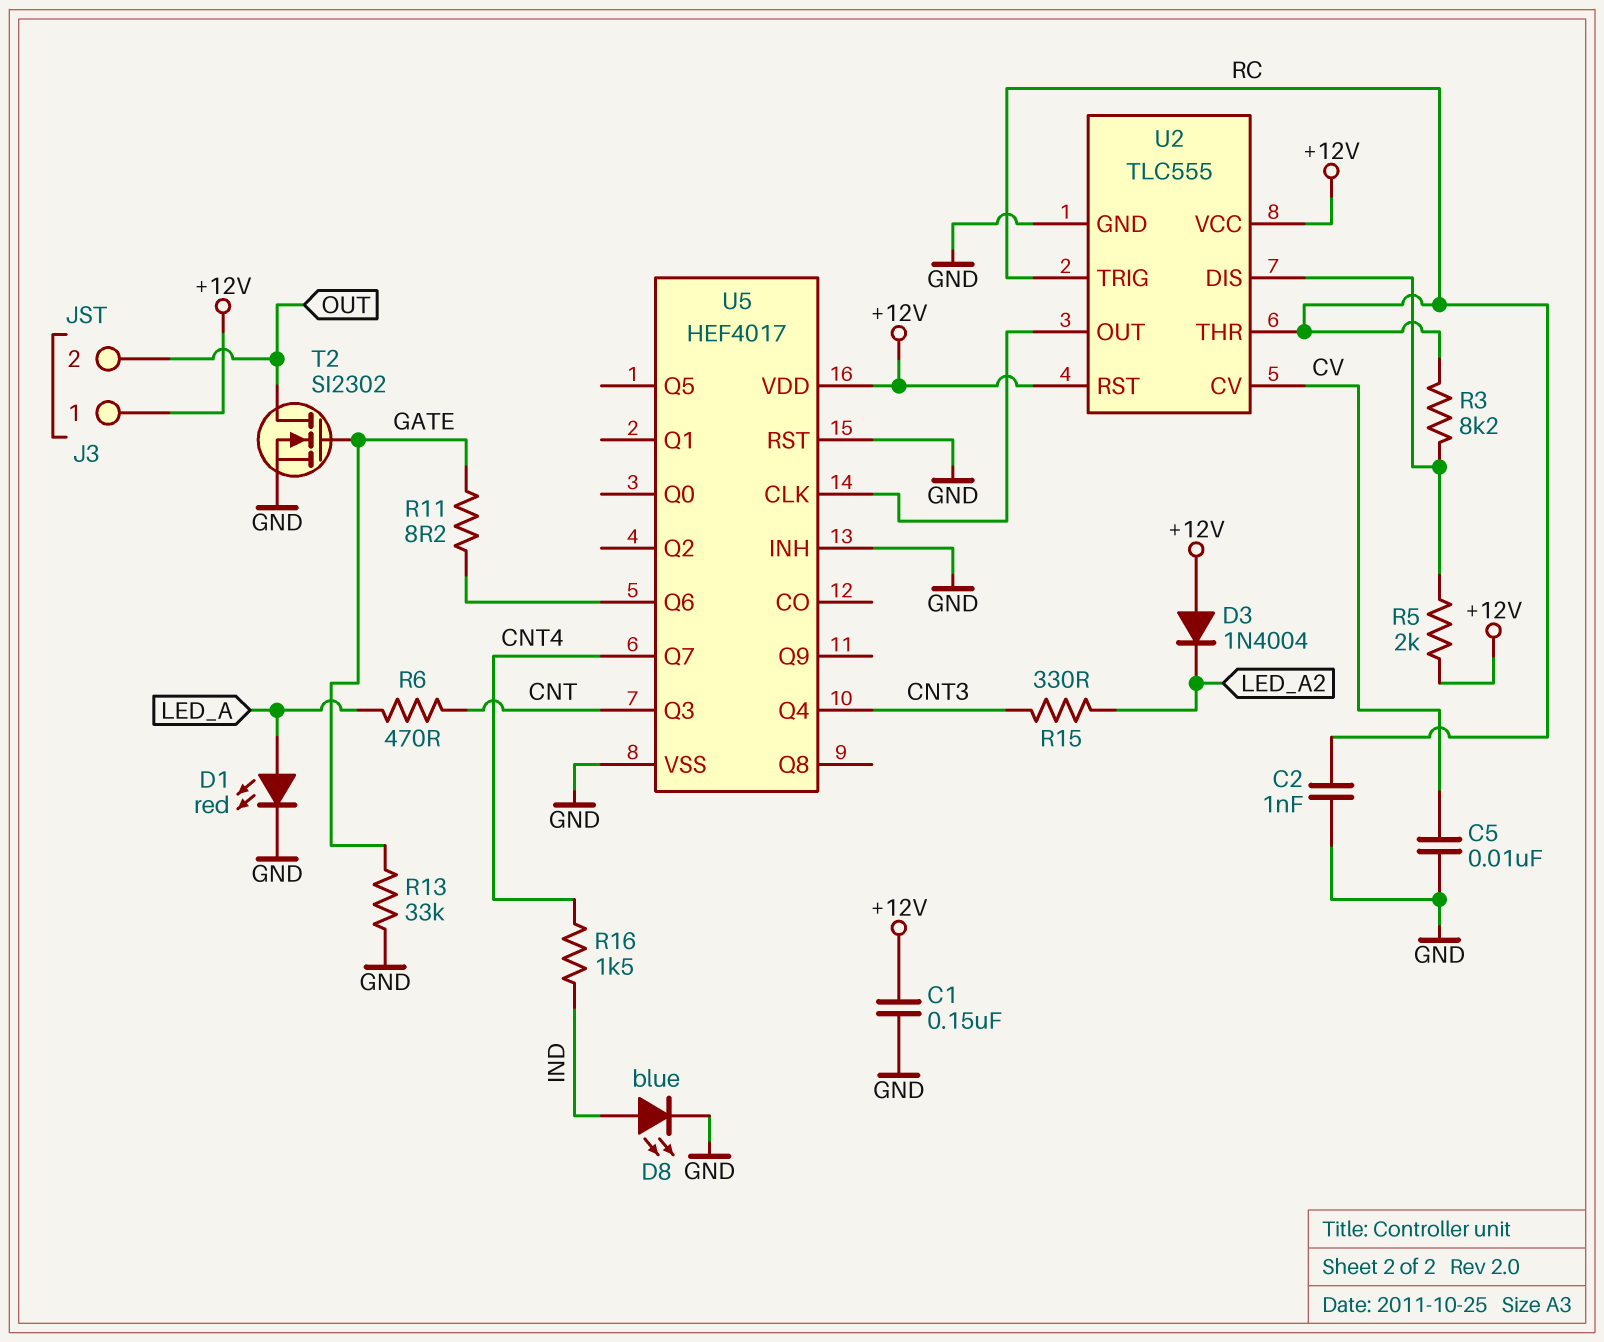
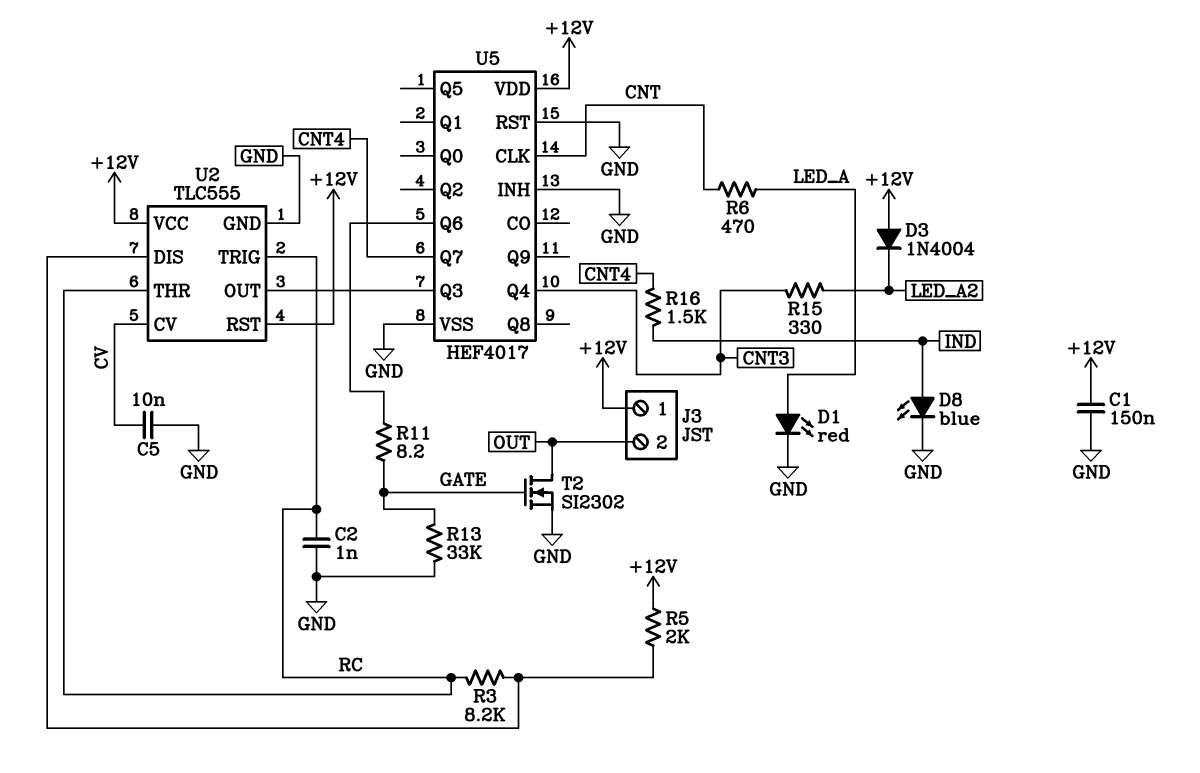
U5 pin CLK: U2/OUT -> CNT
U5 pin Q3: CNT -> U2/OUT

